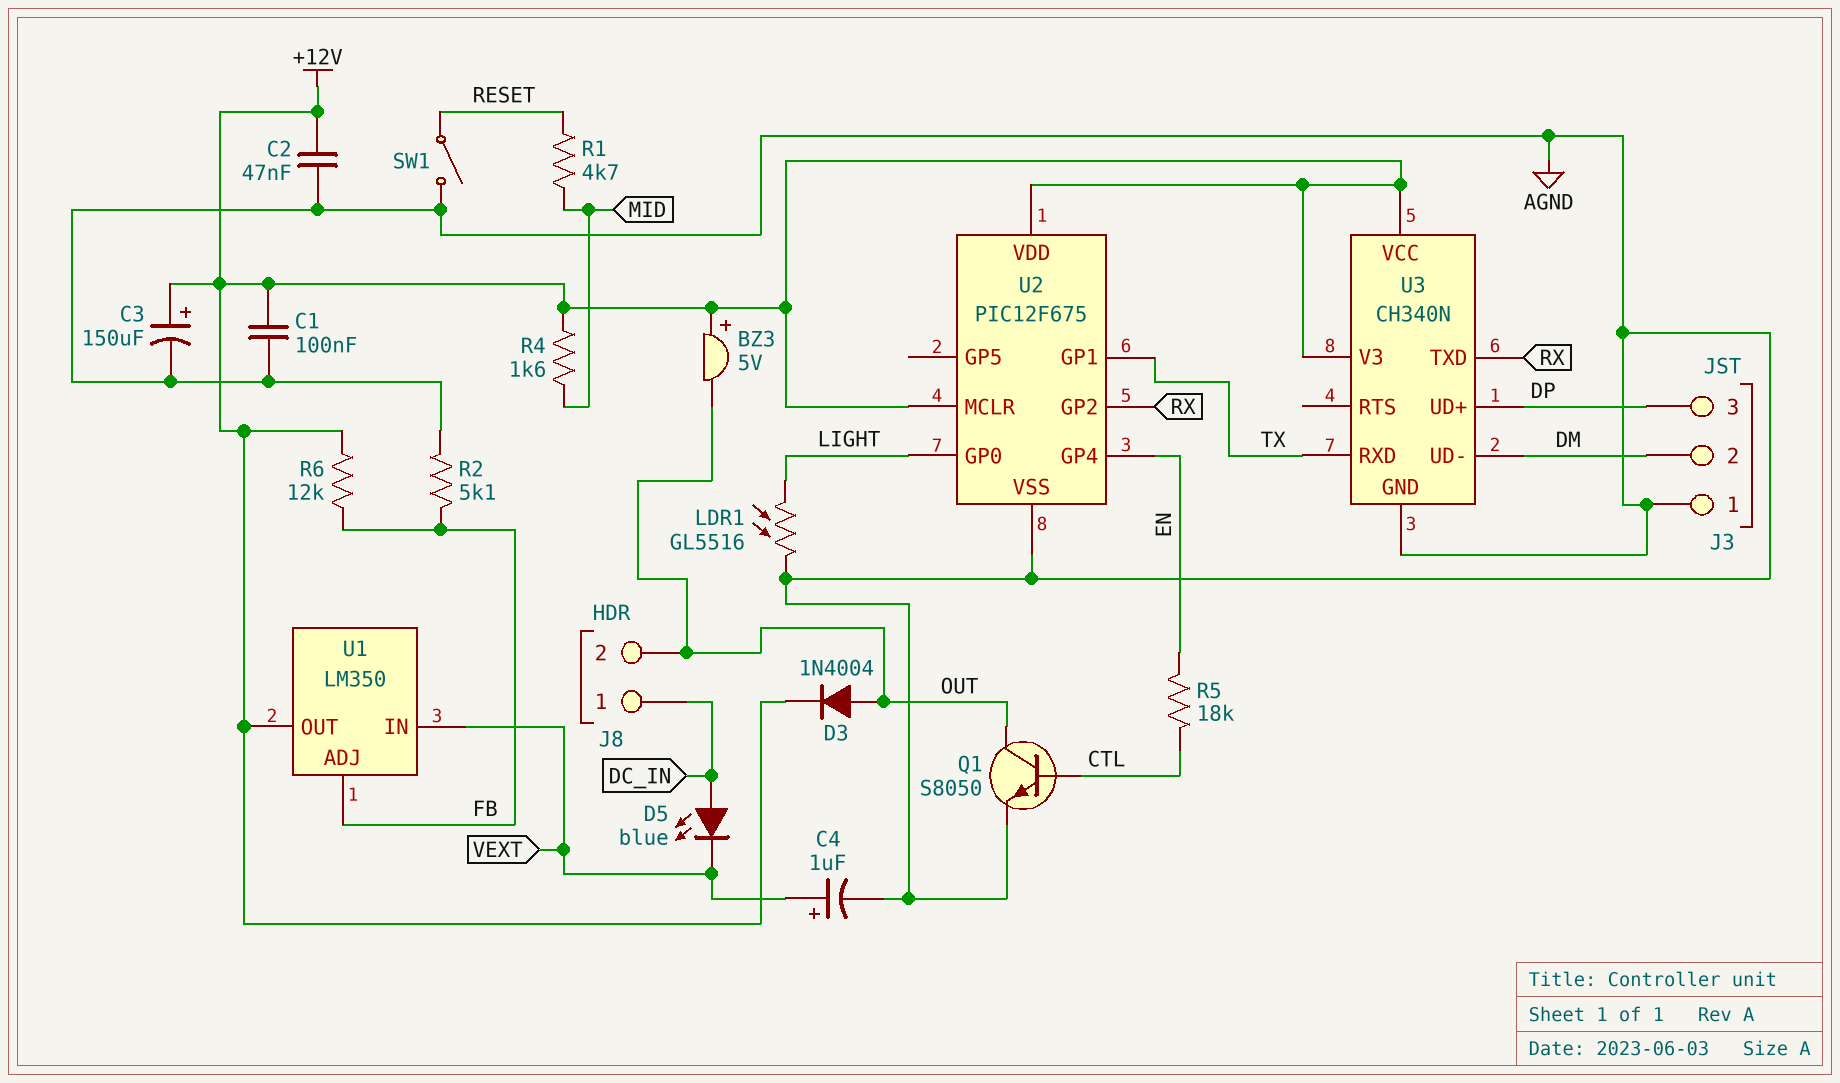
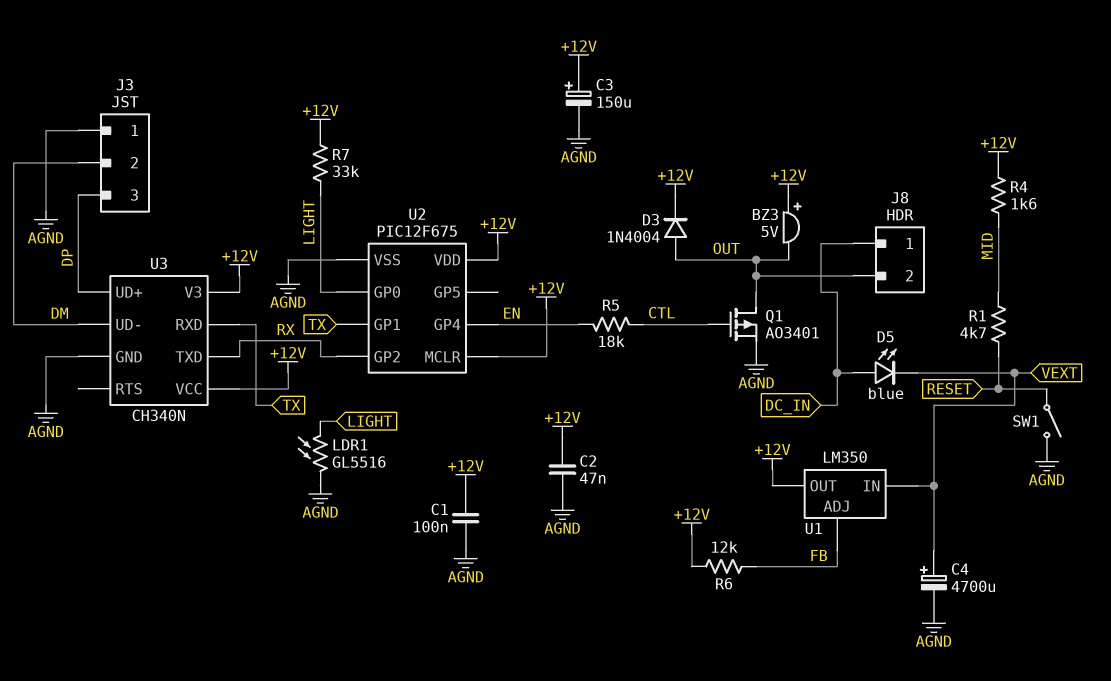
C4: 1uF (plus VEXT, minus AGND) -> 4700uF (plus VEXT, minus AGND)
Q1: NPN S8050 (B CTL, C OUT, E AGND) -> PMOS AO3401 (G CTL, D OUT, S AGND)
R2: 5.1k (AGND, FB) -> none
R7: none -> 33k (+12V, LIGHT)

